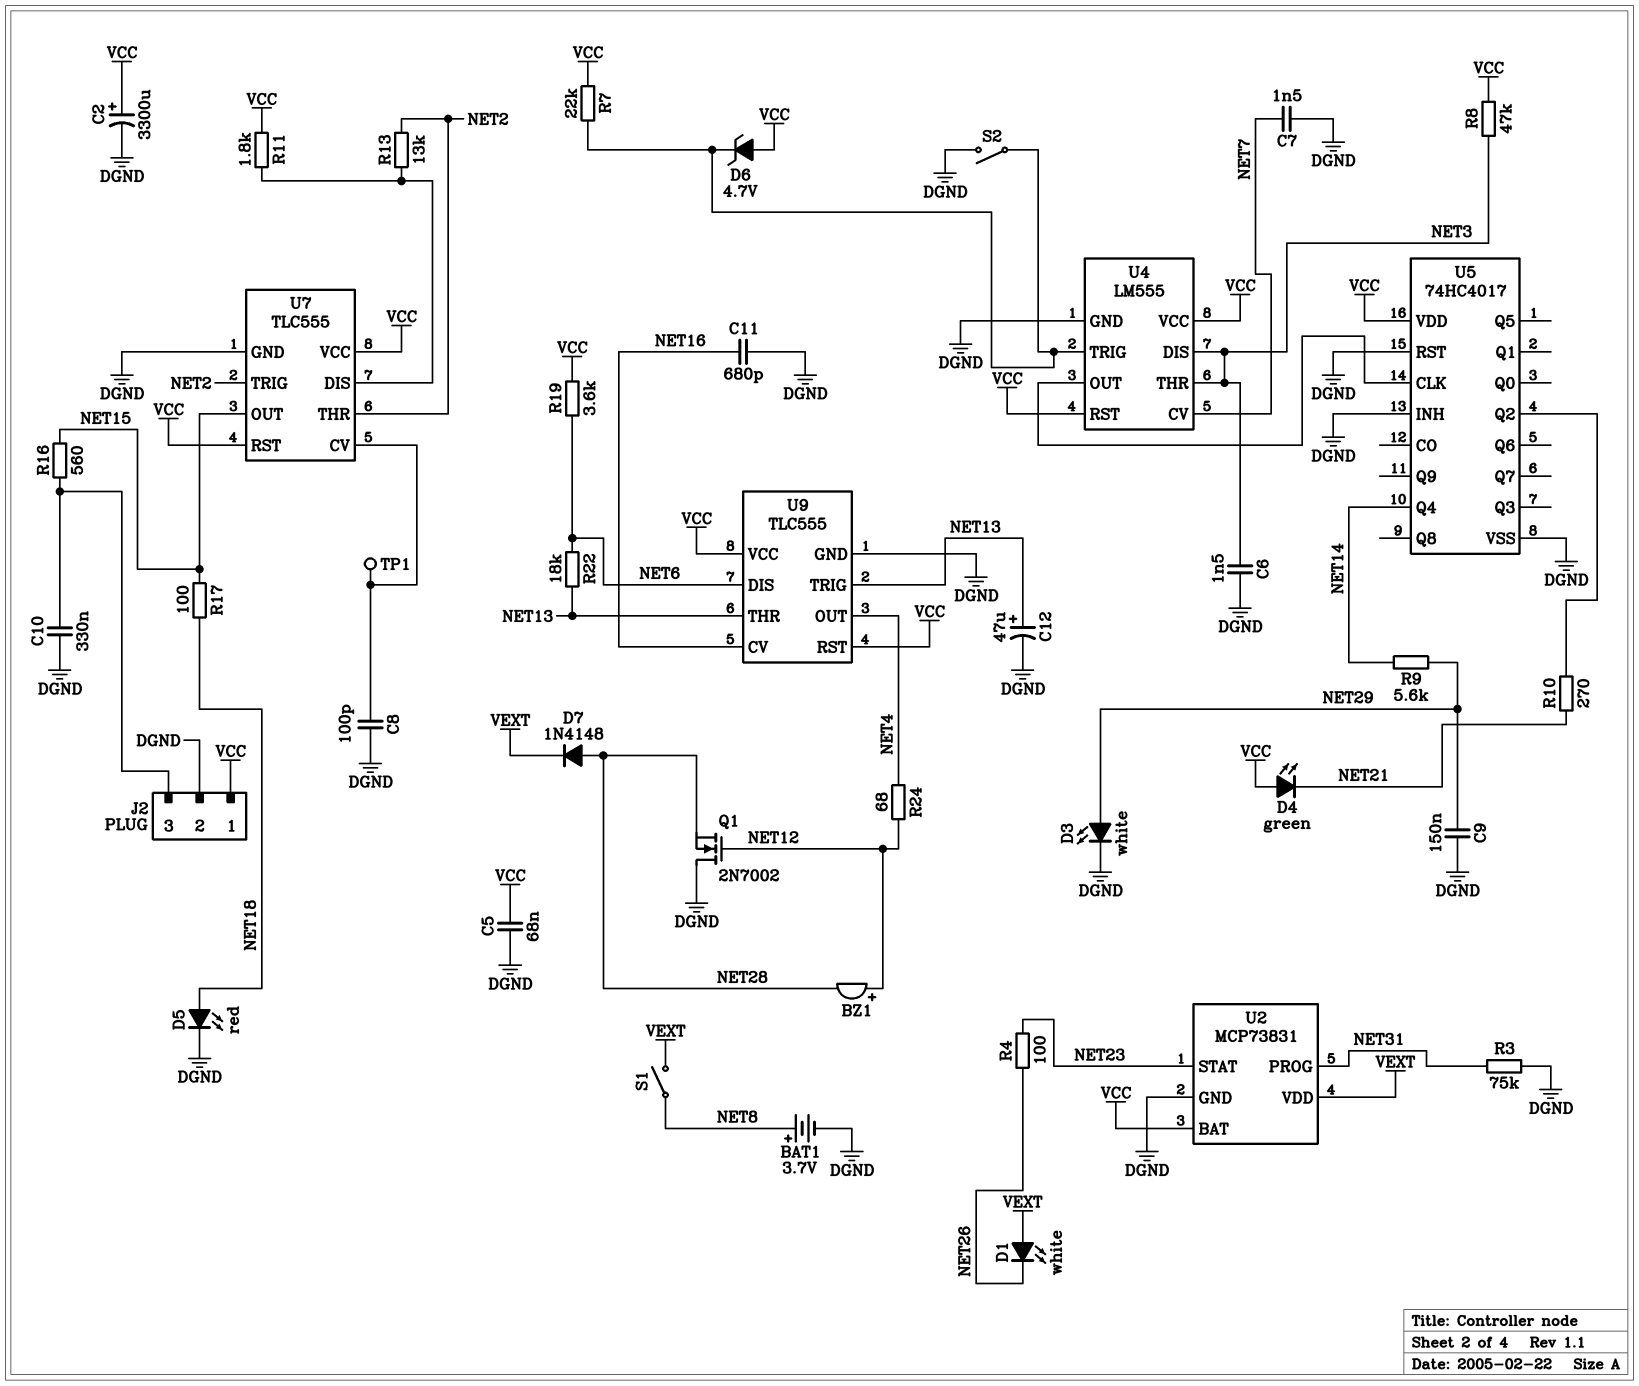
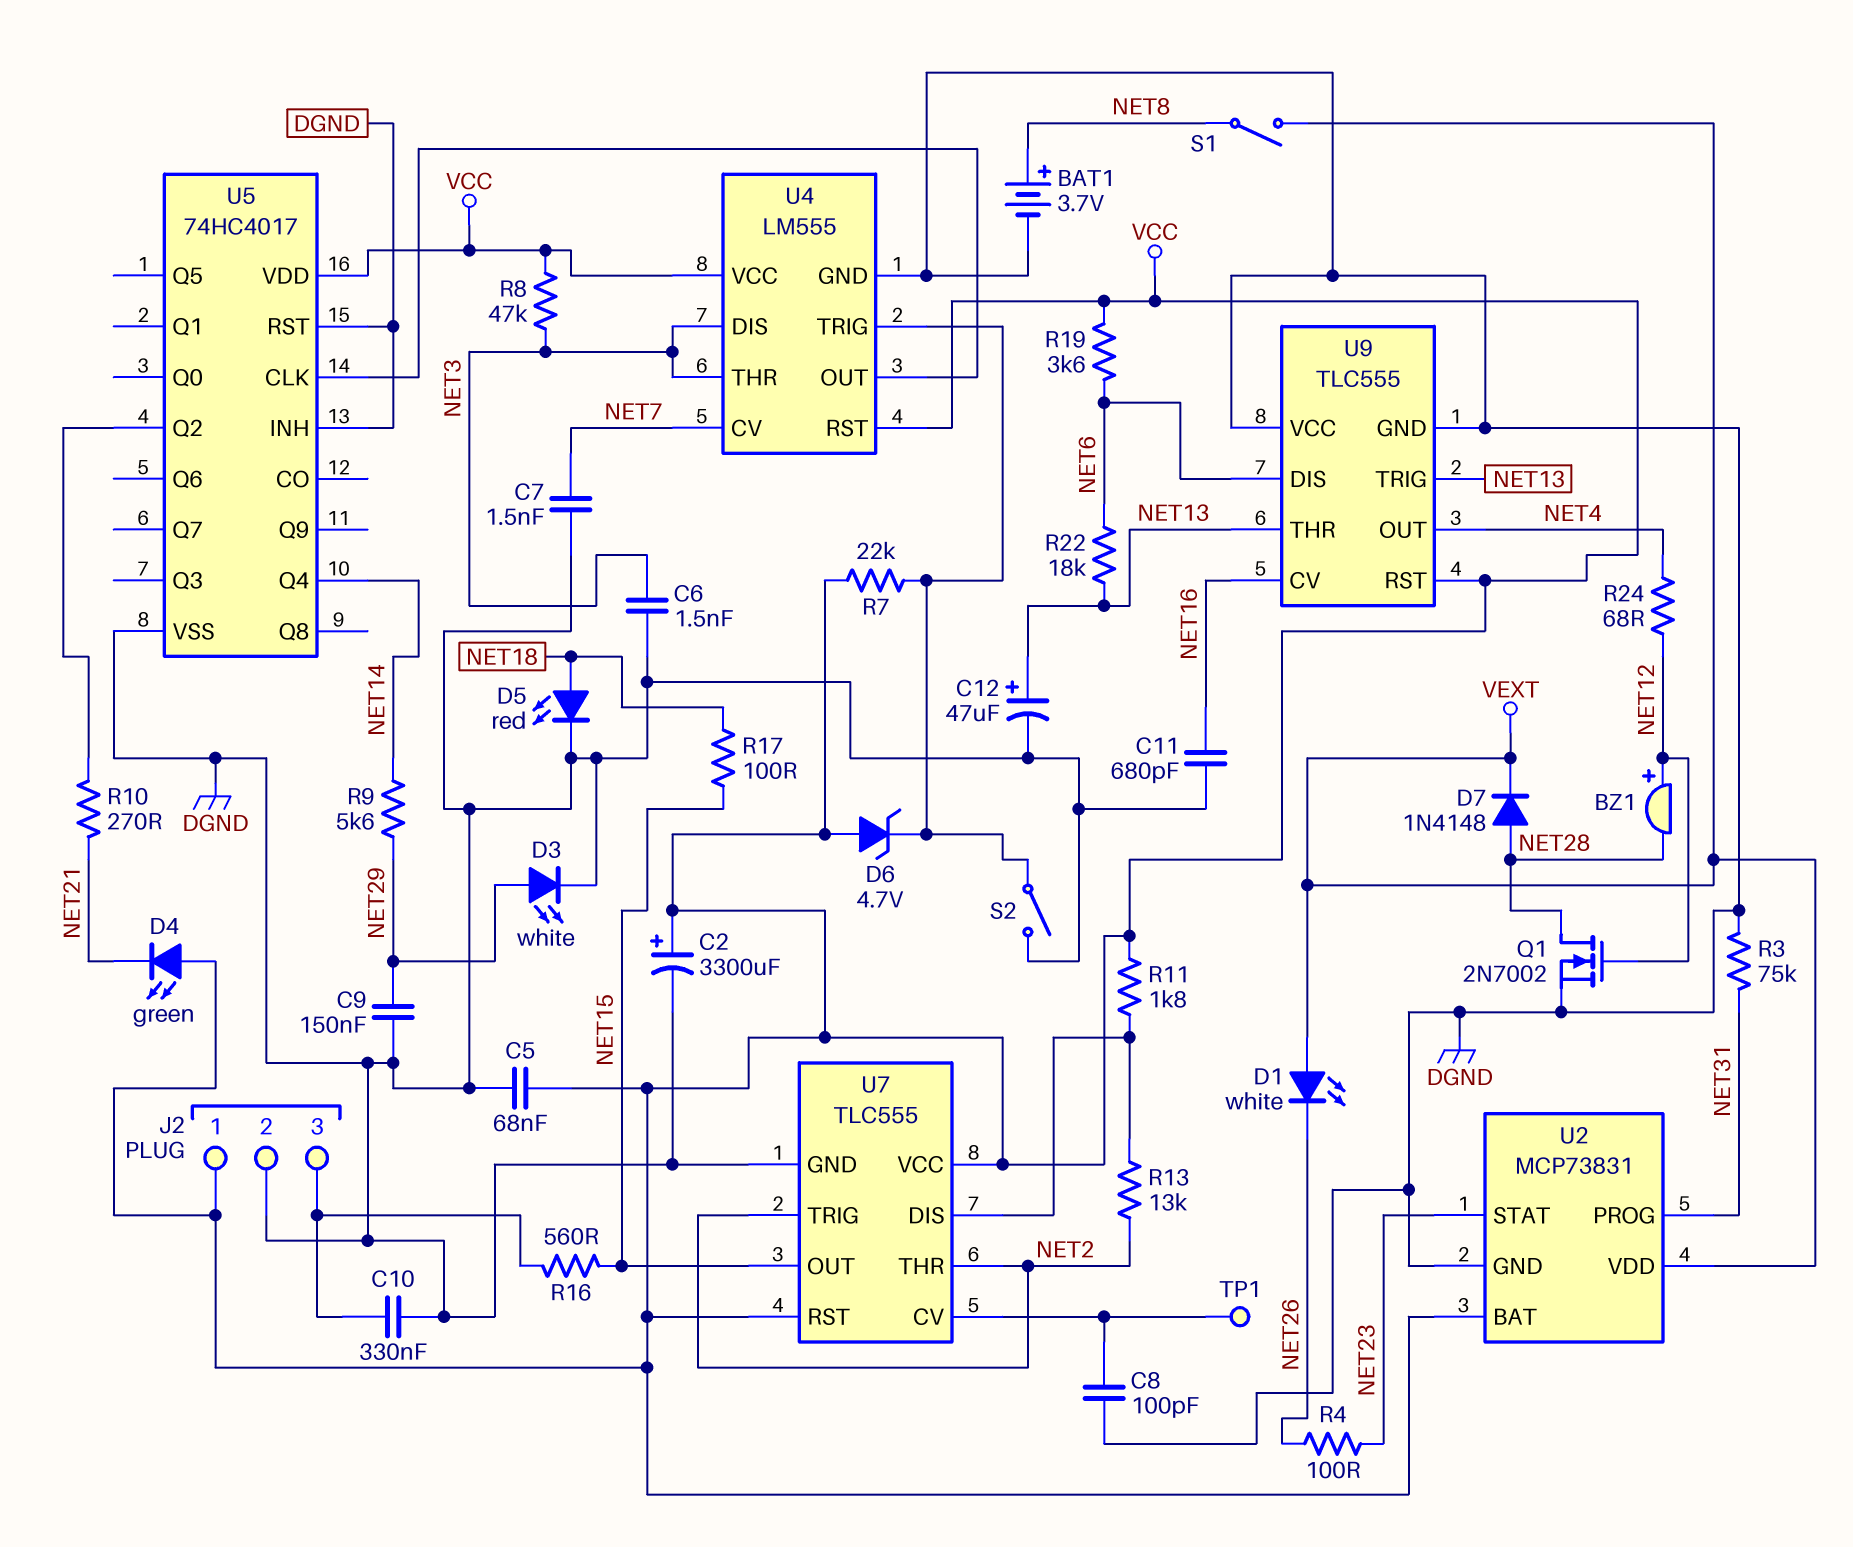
Q1: NMOS 2N7002 (G NET12, D DGND, S NET28) -> NMOS 2N7002 (G NET12, D NET28, S DGND)
U9 pin VCC: VCC -> DGND

